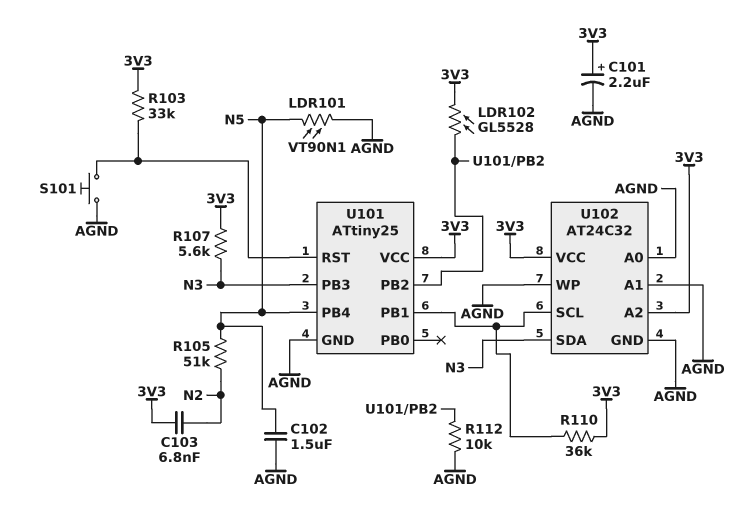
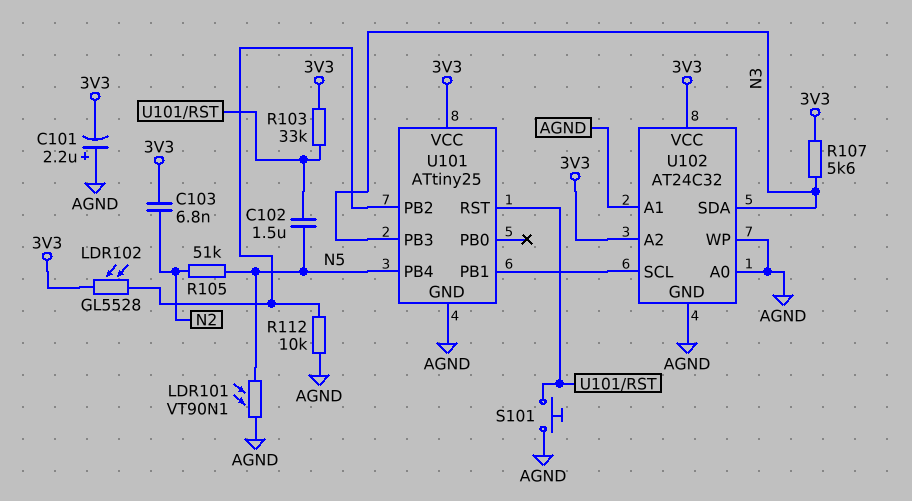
C101: 2.2uF (plus 3V3, minus AGND) -> 2.2uF (plus AGND, minus 3V3)
C102: 1.5uF (AGND, N5) -> 1.5uF (N5, U101/RST)
R110: 36k (3V3, U101/PB1) -> none

